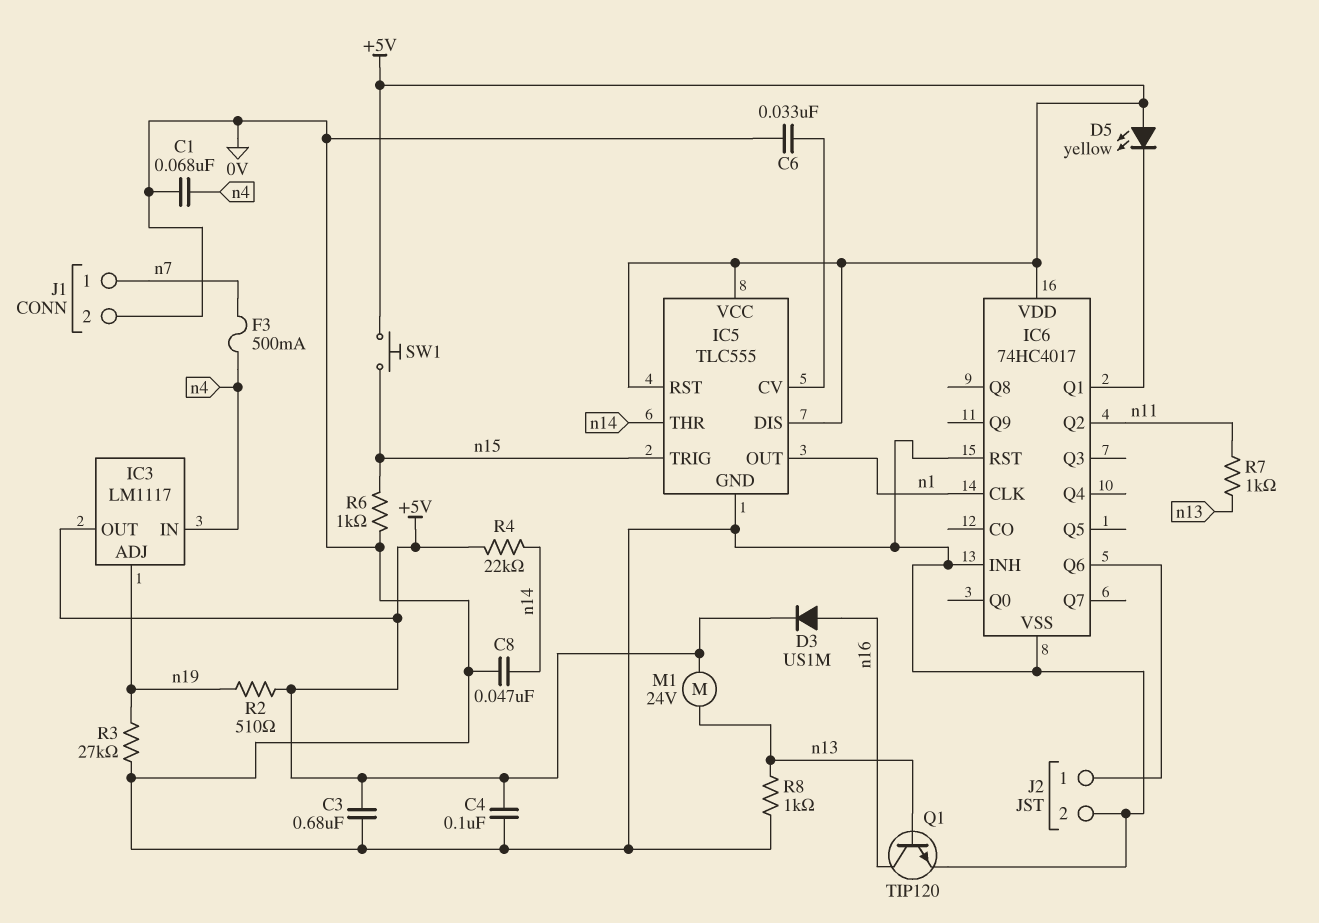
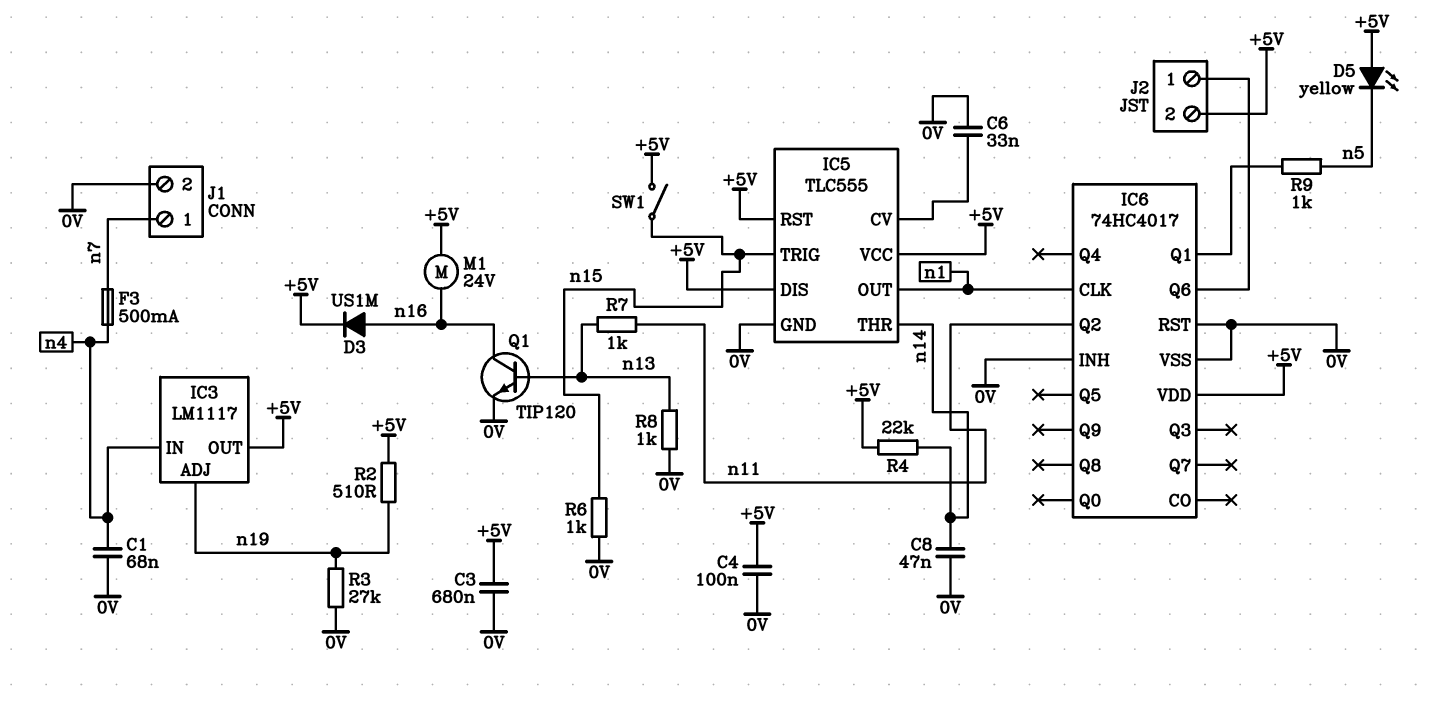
D5: LED yellow (A +5V, K IC6/Q1) -> LED yellow (A +5V, K n5)
J2 pin 2: 0V -> +5V
M1: motor 24V (+5V, n13) -> motor 24V (+5V, n16)
R9: none -> 1k (IC6/Q1, n5)
SW1: button (+5V, n15) -> switch (+5V, n15)

